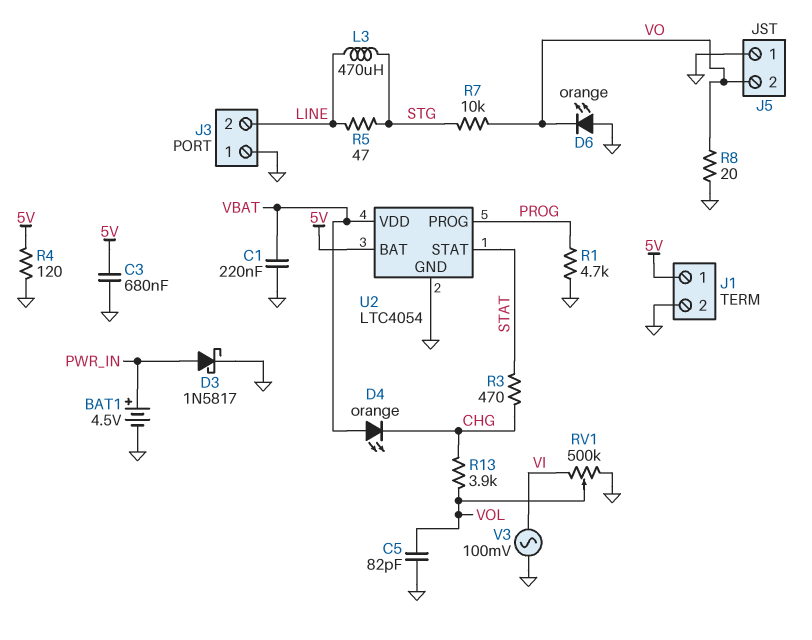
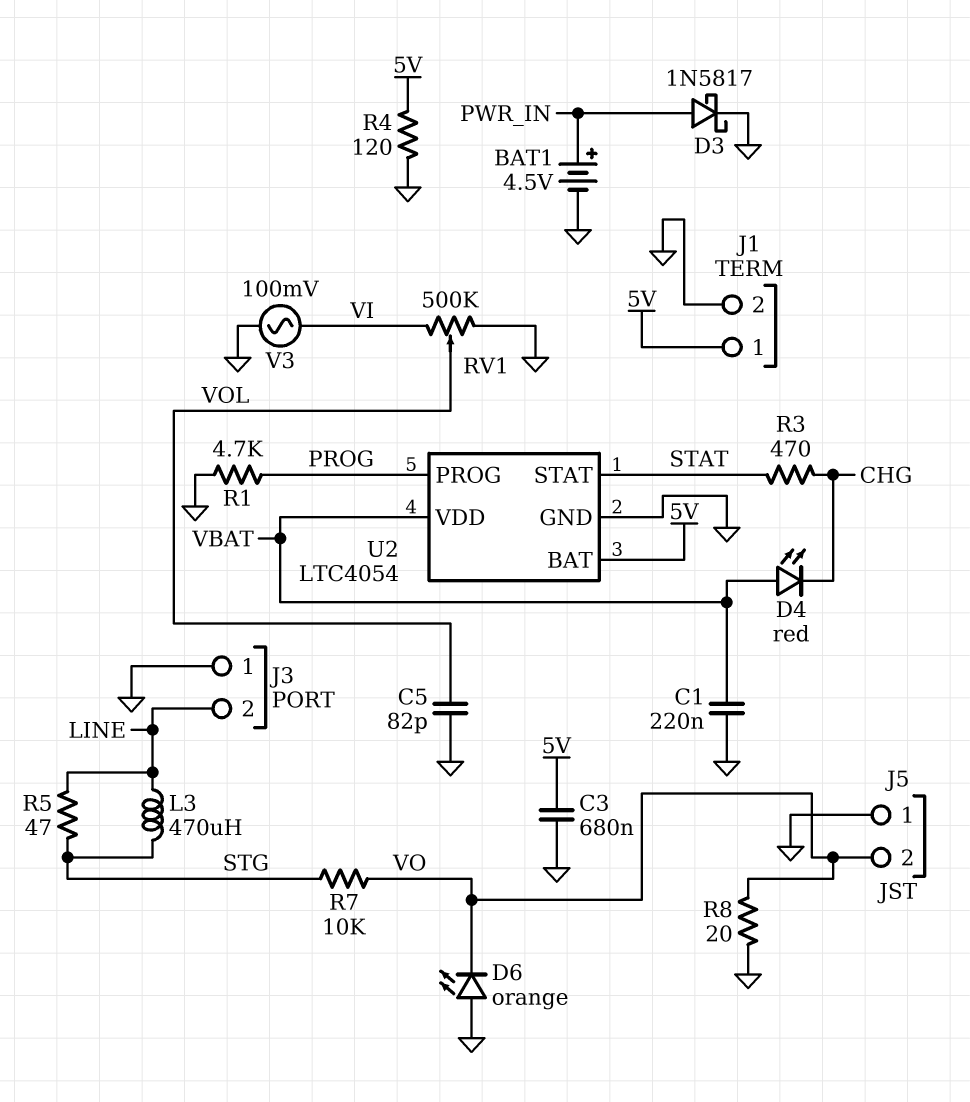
D4: LED orange (A VBAT, K CHG) -> LED red (A VBAT, K CHG)
R13: 3.9k (CHG, VOL) -> none

